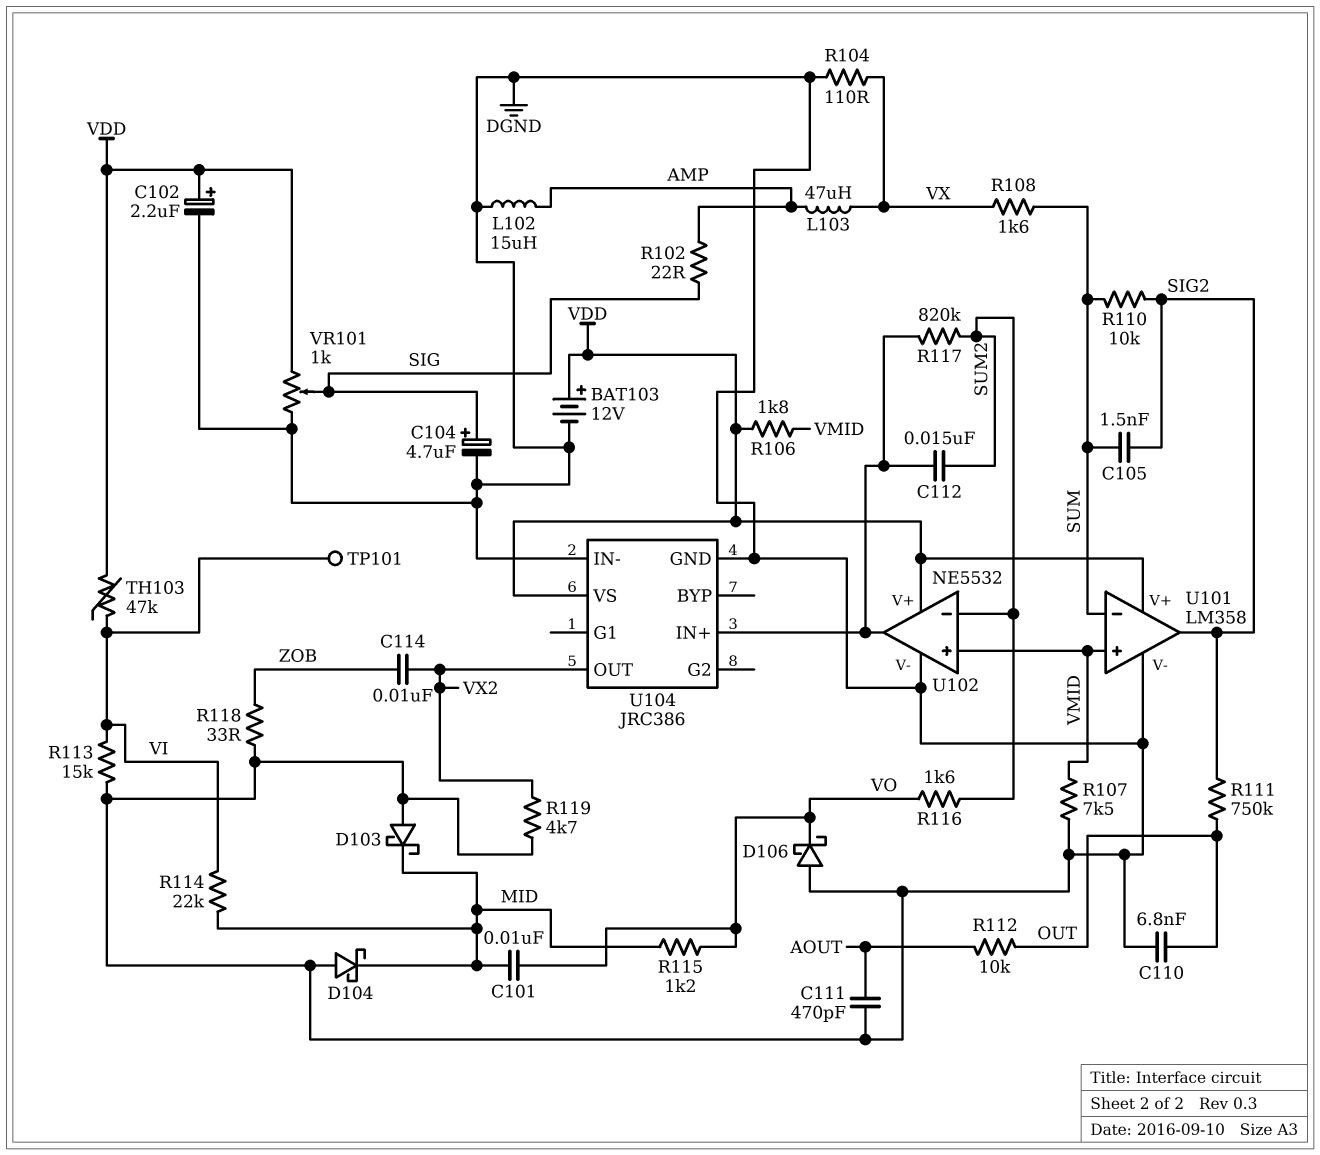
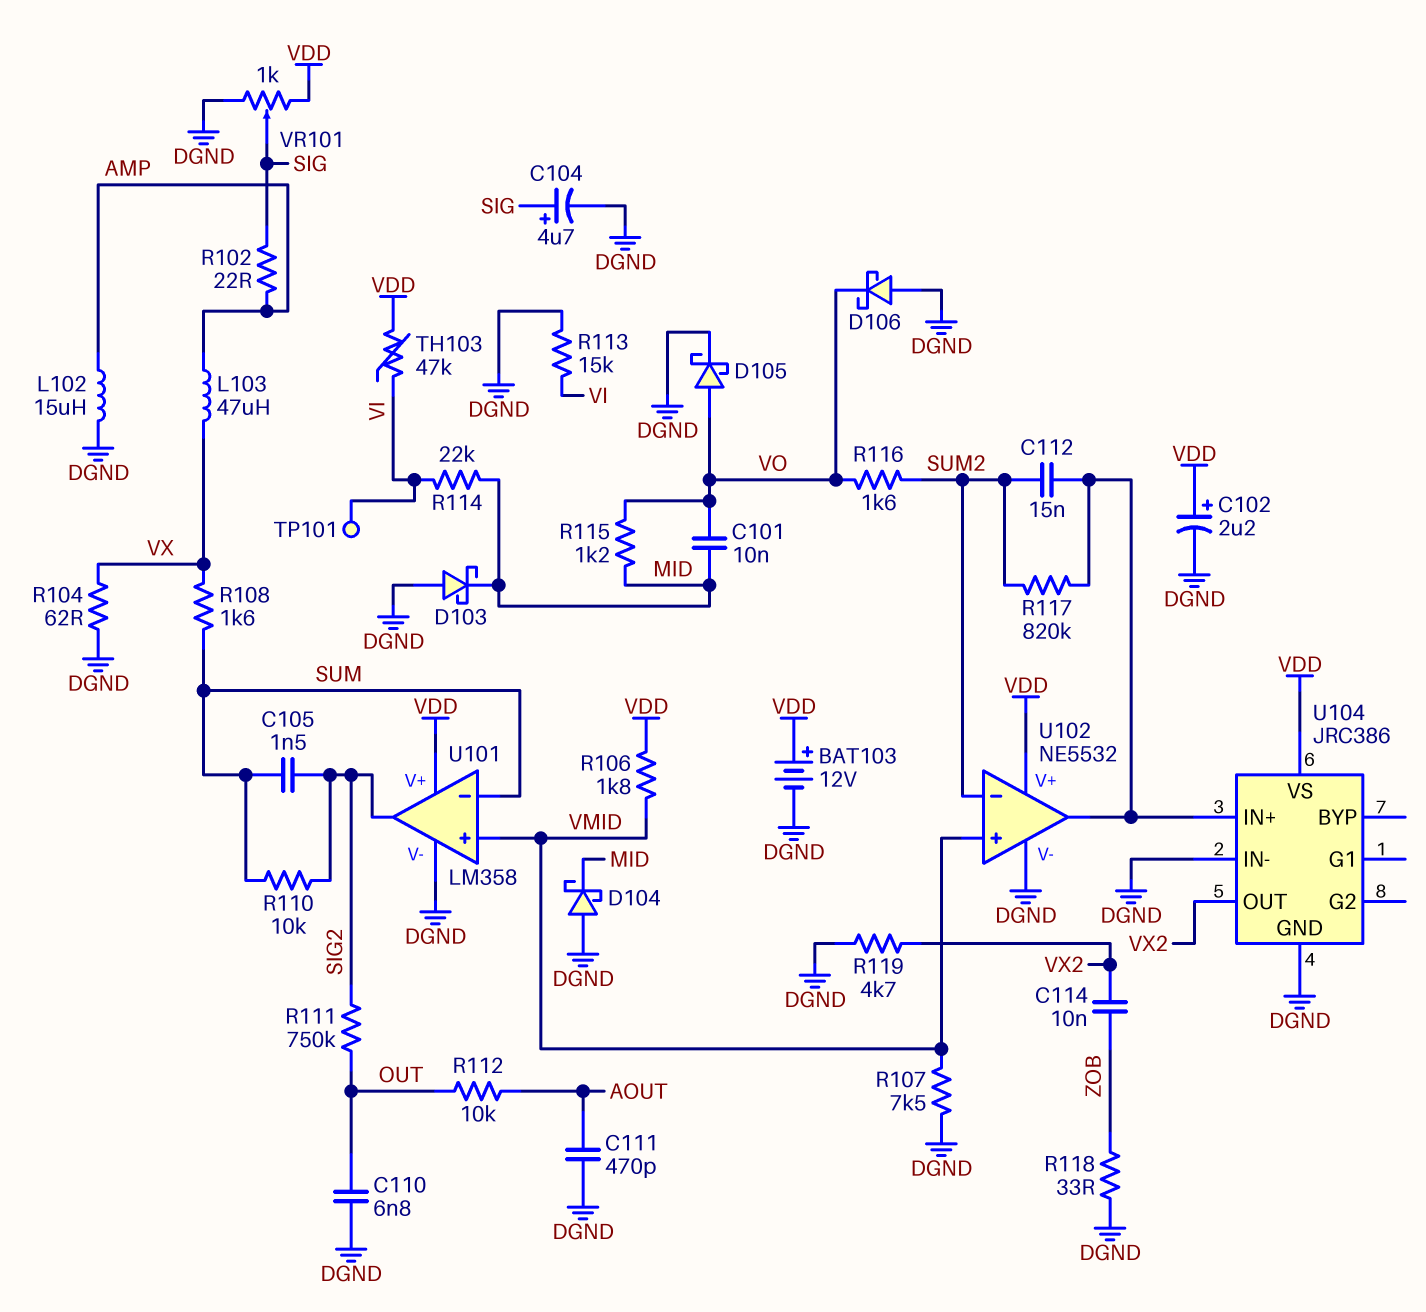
D105: none -> schottky (A VO, K DGND)
R104: 110 (DGND, VX) -> 62 (DGND, VX)

